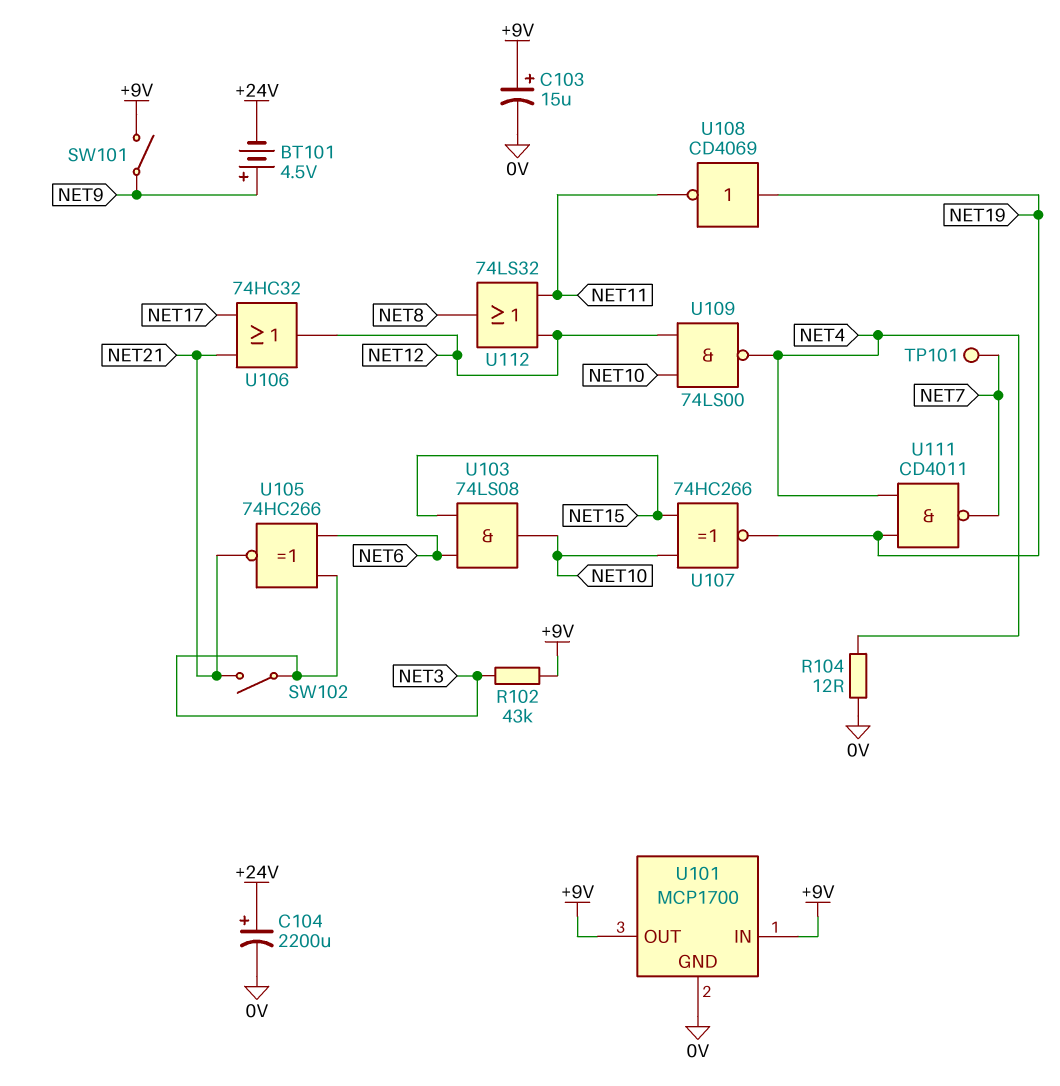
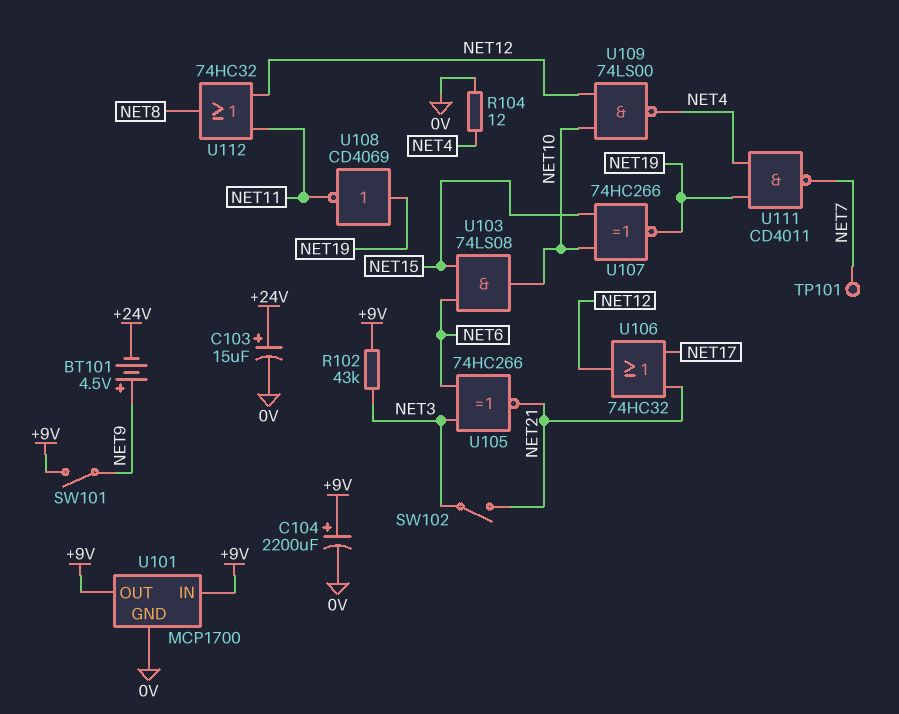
C103: 15uF (plus +9V, minus 0V) -> 15uF (plus +24V, minus 0V)
C104: 2200uF (plus +24V, minus 0V) -> 2200uF (plus +9V, minus 0V)
U112: OR 74LS32 (in NET11, in NET12, out NET8) -> OR 74HC32 (in NET11, in NET12, out NET8)

